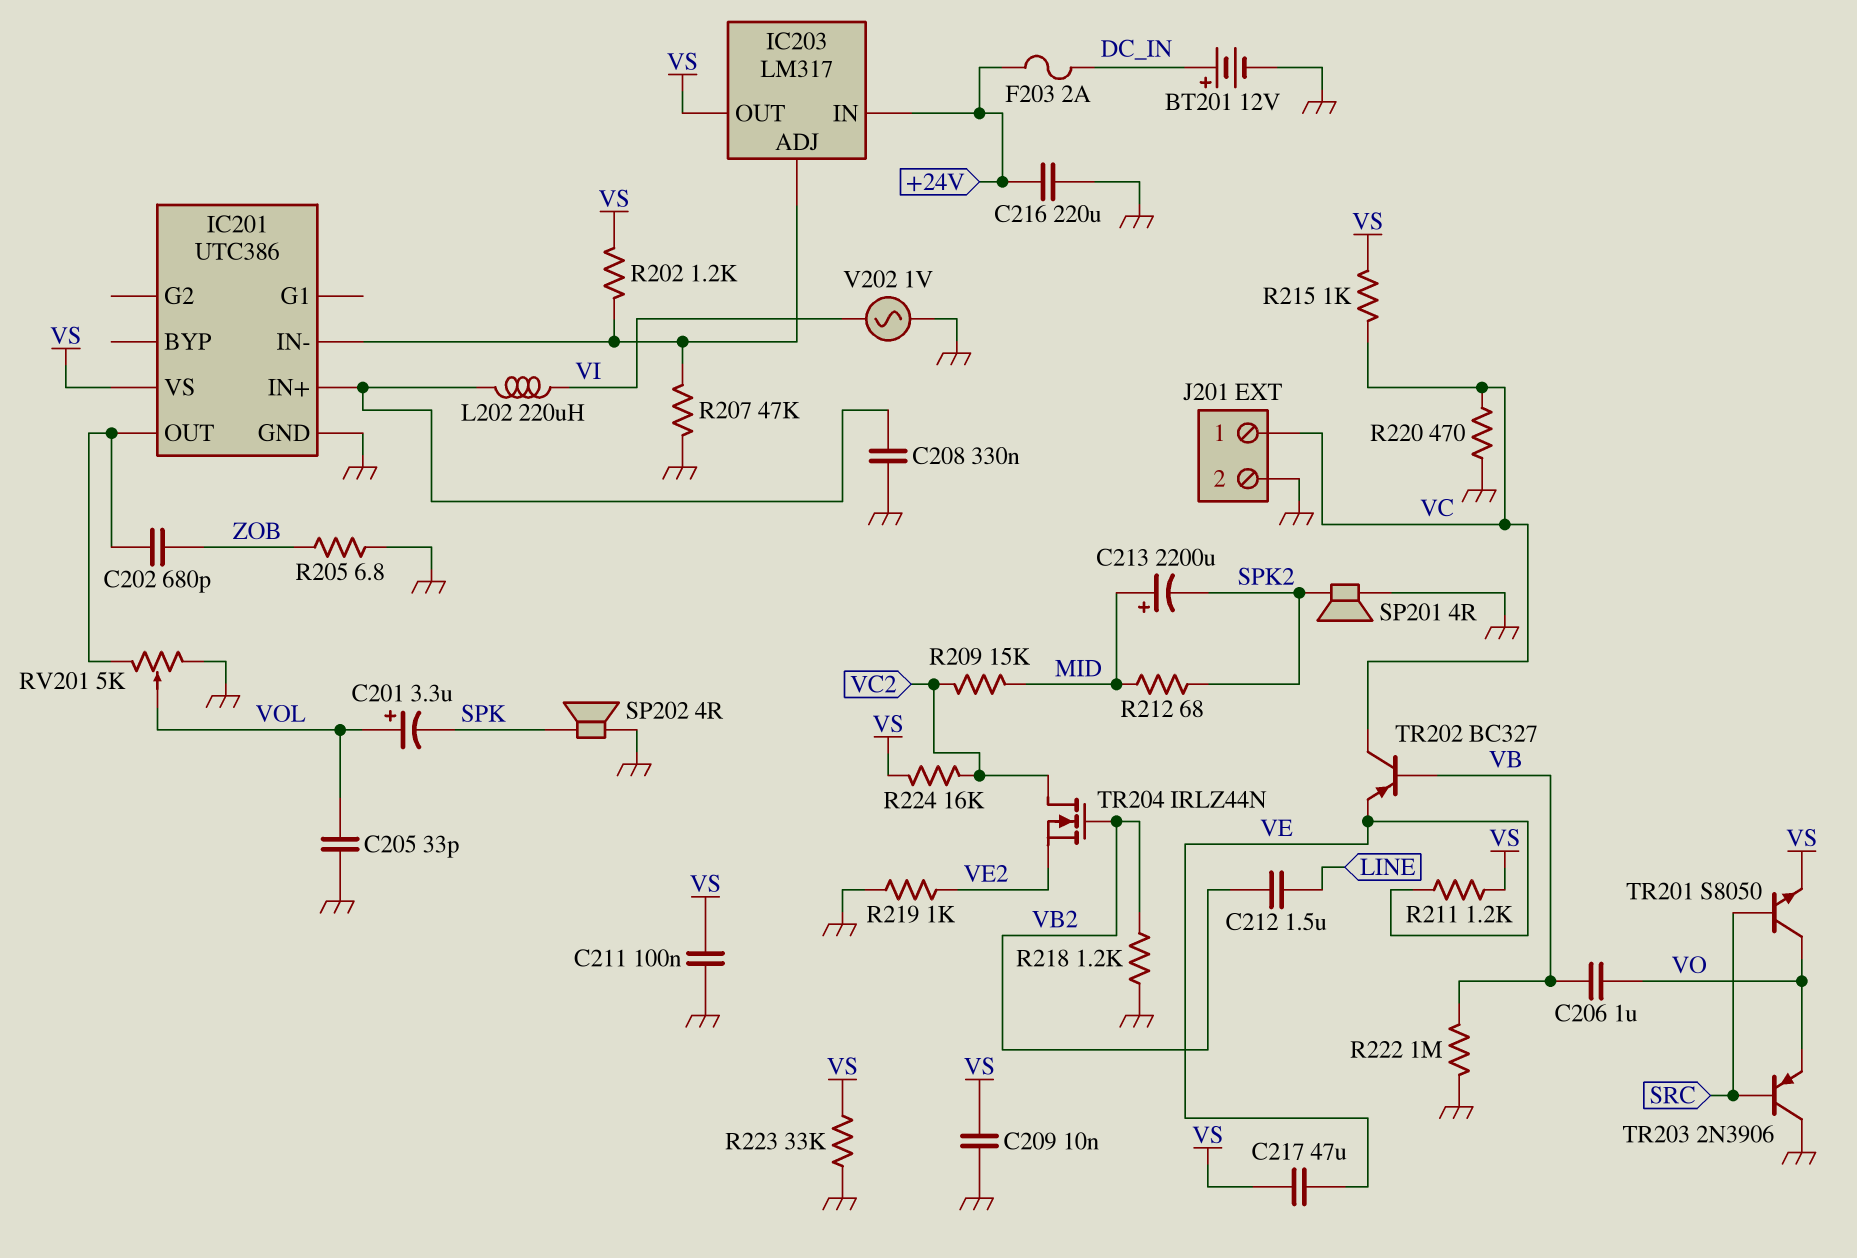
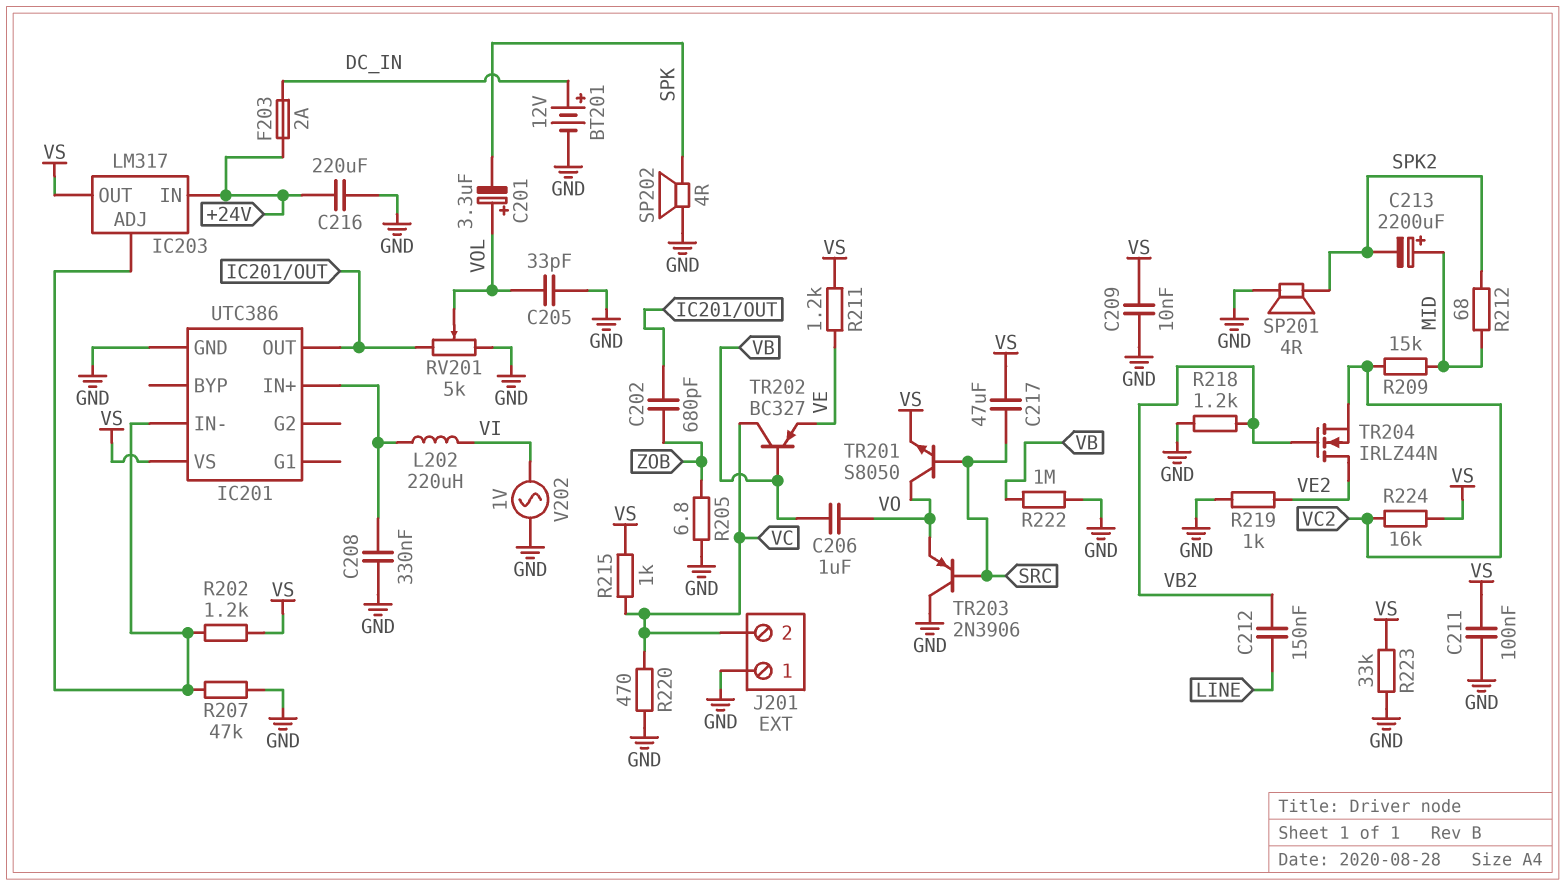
C212: 1.5uF (LINE, VB2) -> 150nF (LINE, VB2)
C217: 47uF (VE, VS) -> 47uF (SRC, VS)
J201 pin 1: VC -> GND
J201 pin 2: GND -> VC
TR204: NMOS IRLZ44N (G VB2, D VC2, S VE2) -> NMOS IRLZ44N (G VB2, D VE2, S VC2)

